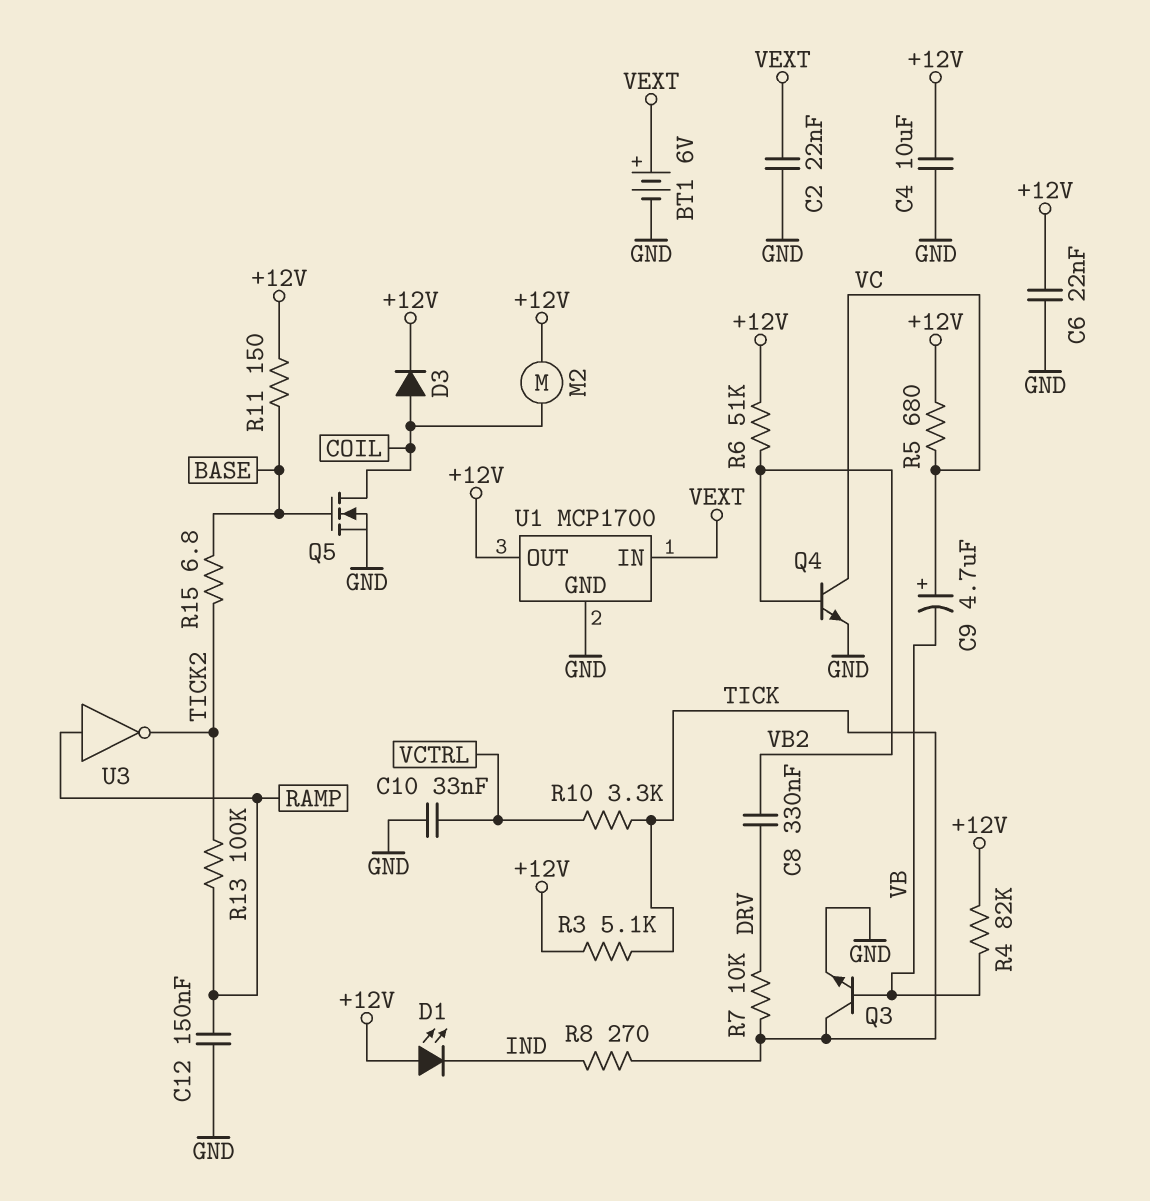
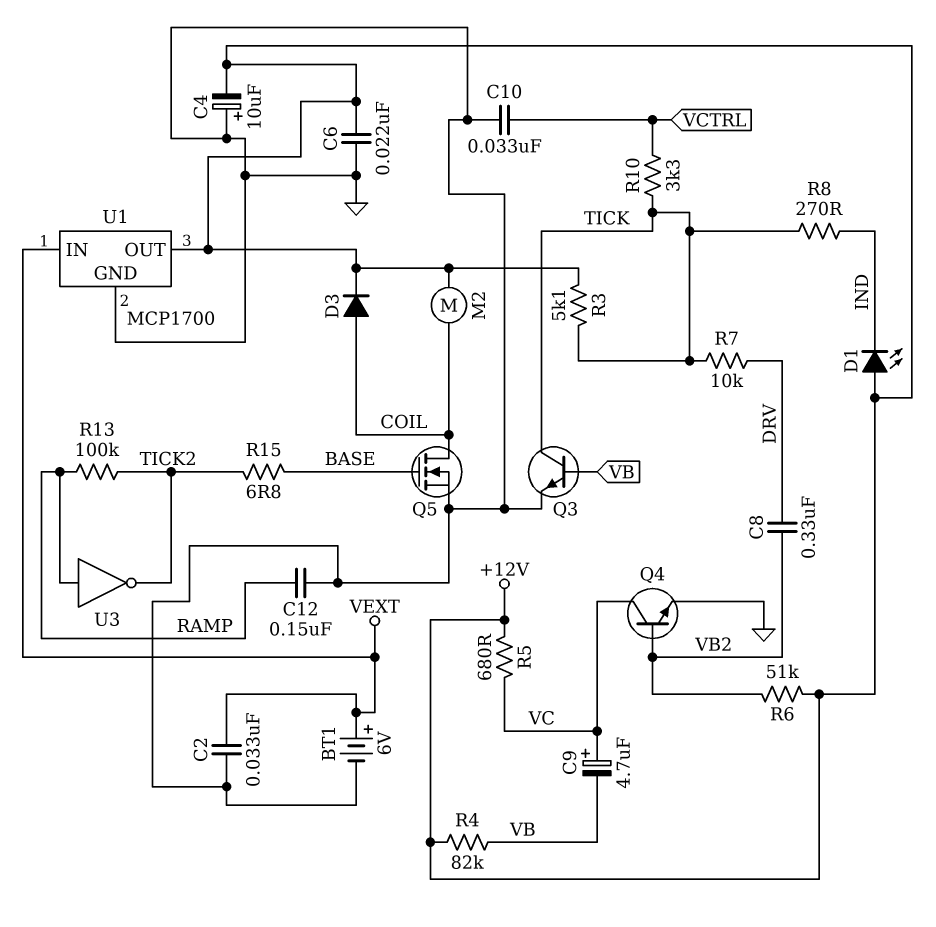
C2: 22nF (GND, VEXT) -> 33nF (GND, VEXT)
C4: 10uF (+12V, GND) -> 10uF (plus GND, minus +12V)
R11: 150 (+12V, BASE) -> none

